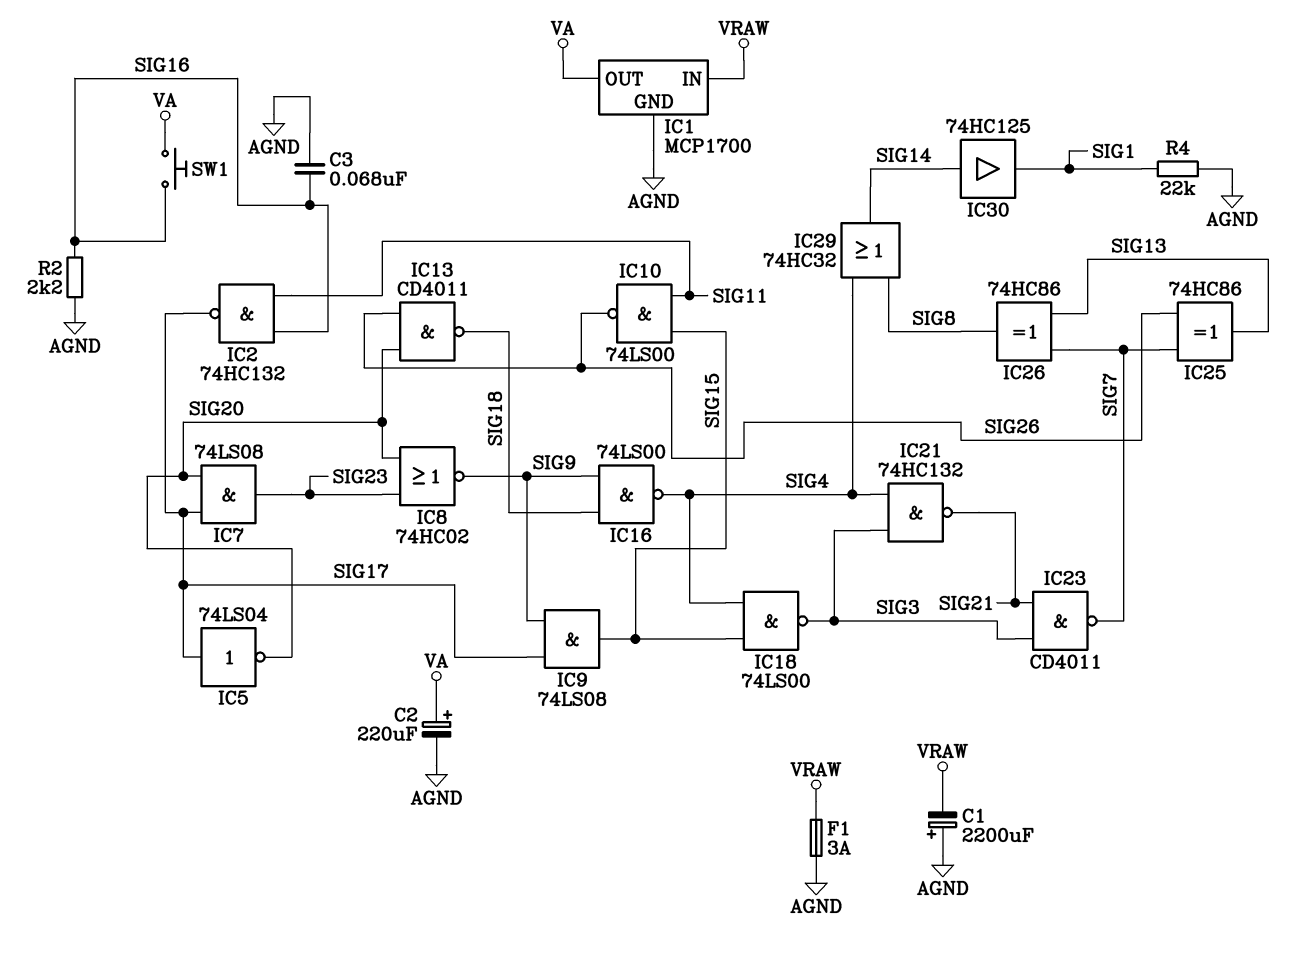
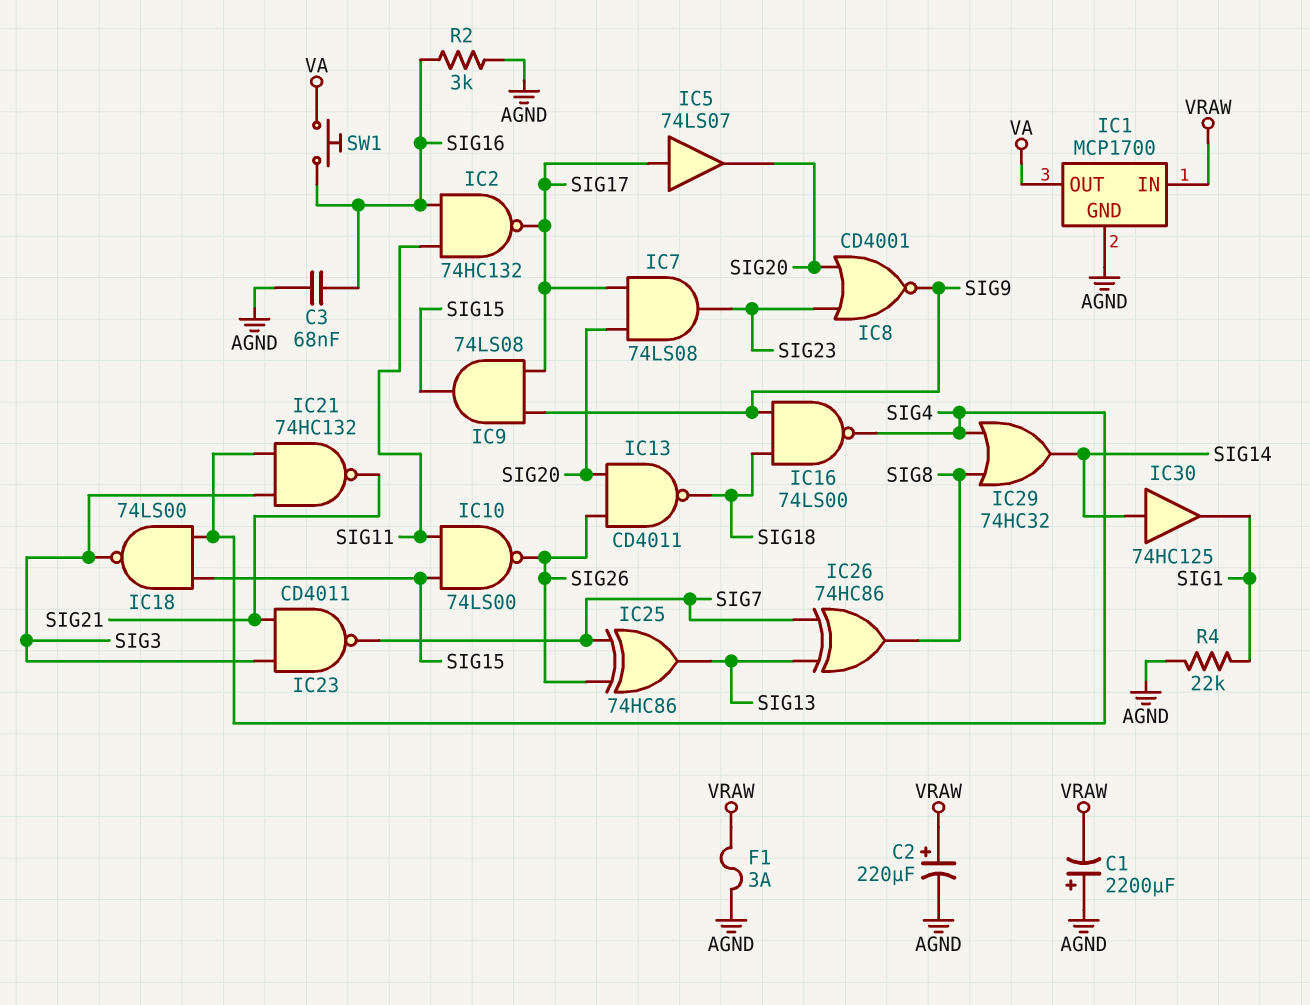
C2: 220uF (plus VA, minus AGND) -> 220uF (plus VRAW, minus AGND)
IC5: NOT 74LS04 (in SIG17, out SIG20) -> buffer 74LS07 (in SIG17, out SIG20)
IC8: NOR 74HC02 (in SIG20, in SIG23, out SIG9) -> NOR CD4001 (in SIG20, in SIG23, out SIG9)
R2: 2.2k (AGND, SIG16) -> 3k (AGND, SIG16)

